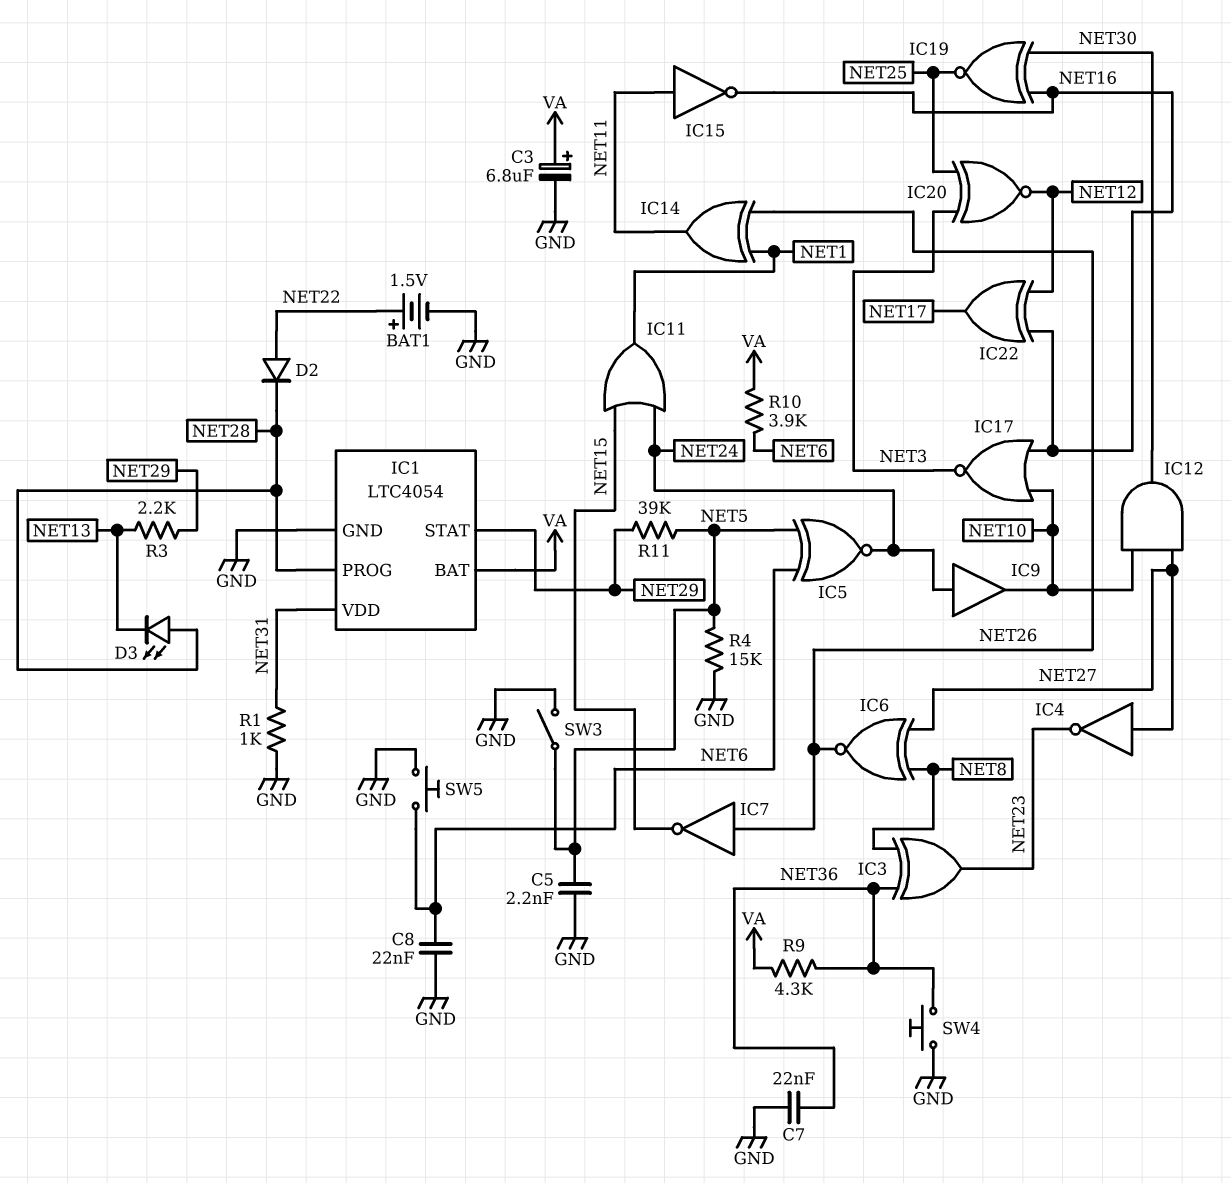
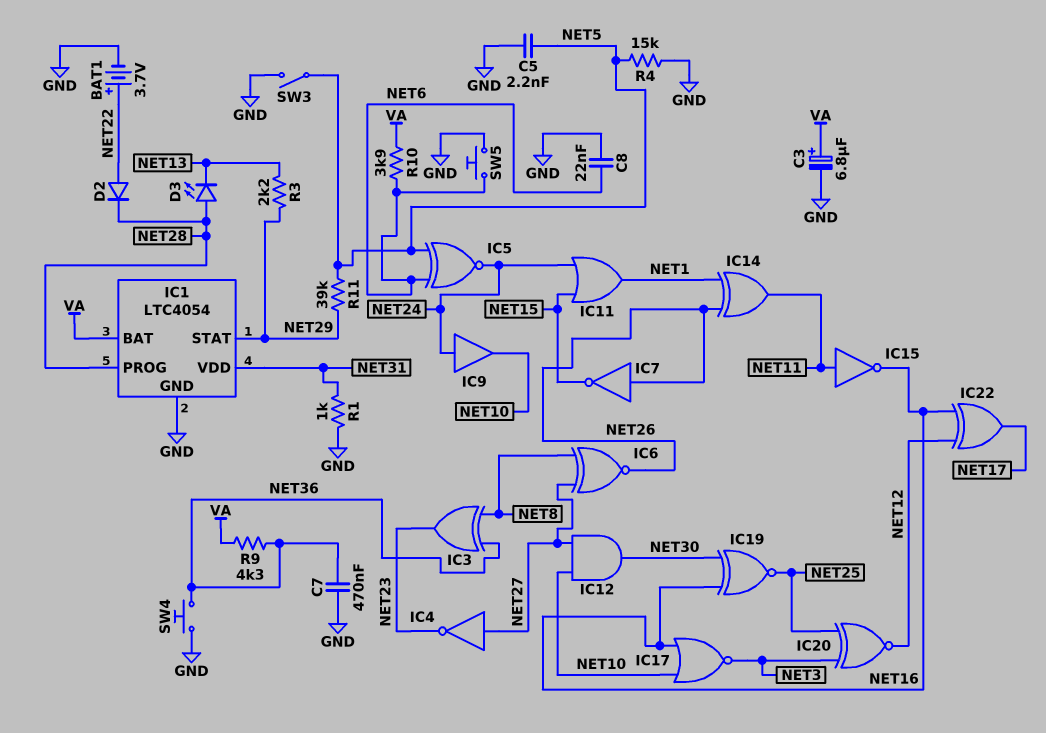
BAT1: 1.5V (plus NET22, minus GND) -> 3.7V (plus NET22, minus GND)
C7: 22nF (GND, NET36) -> 470nF (GND, NET36)

